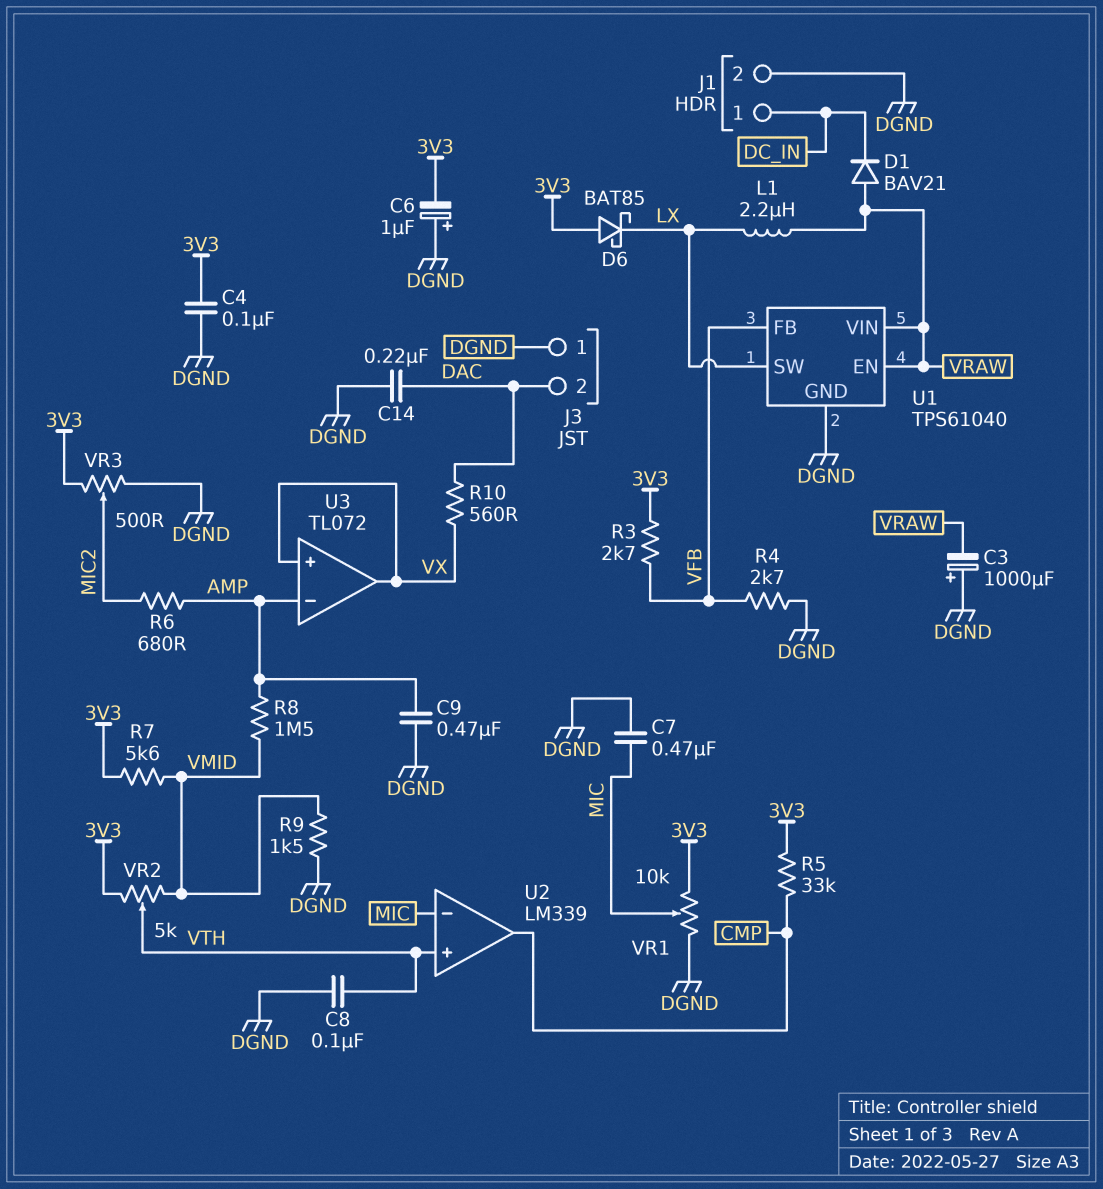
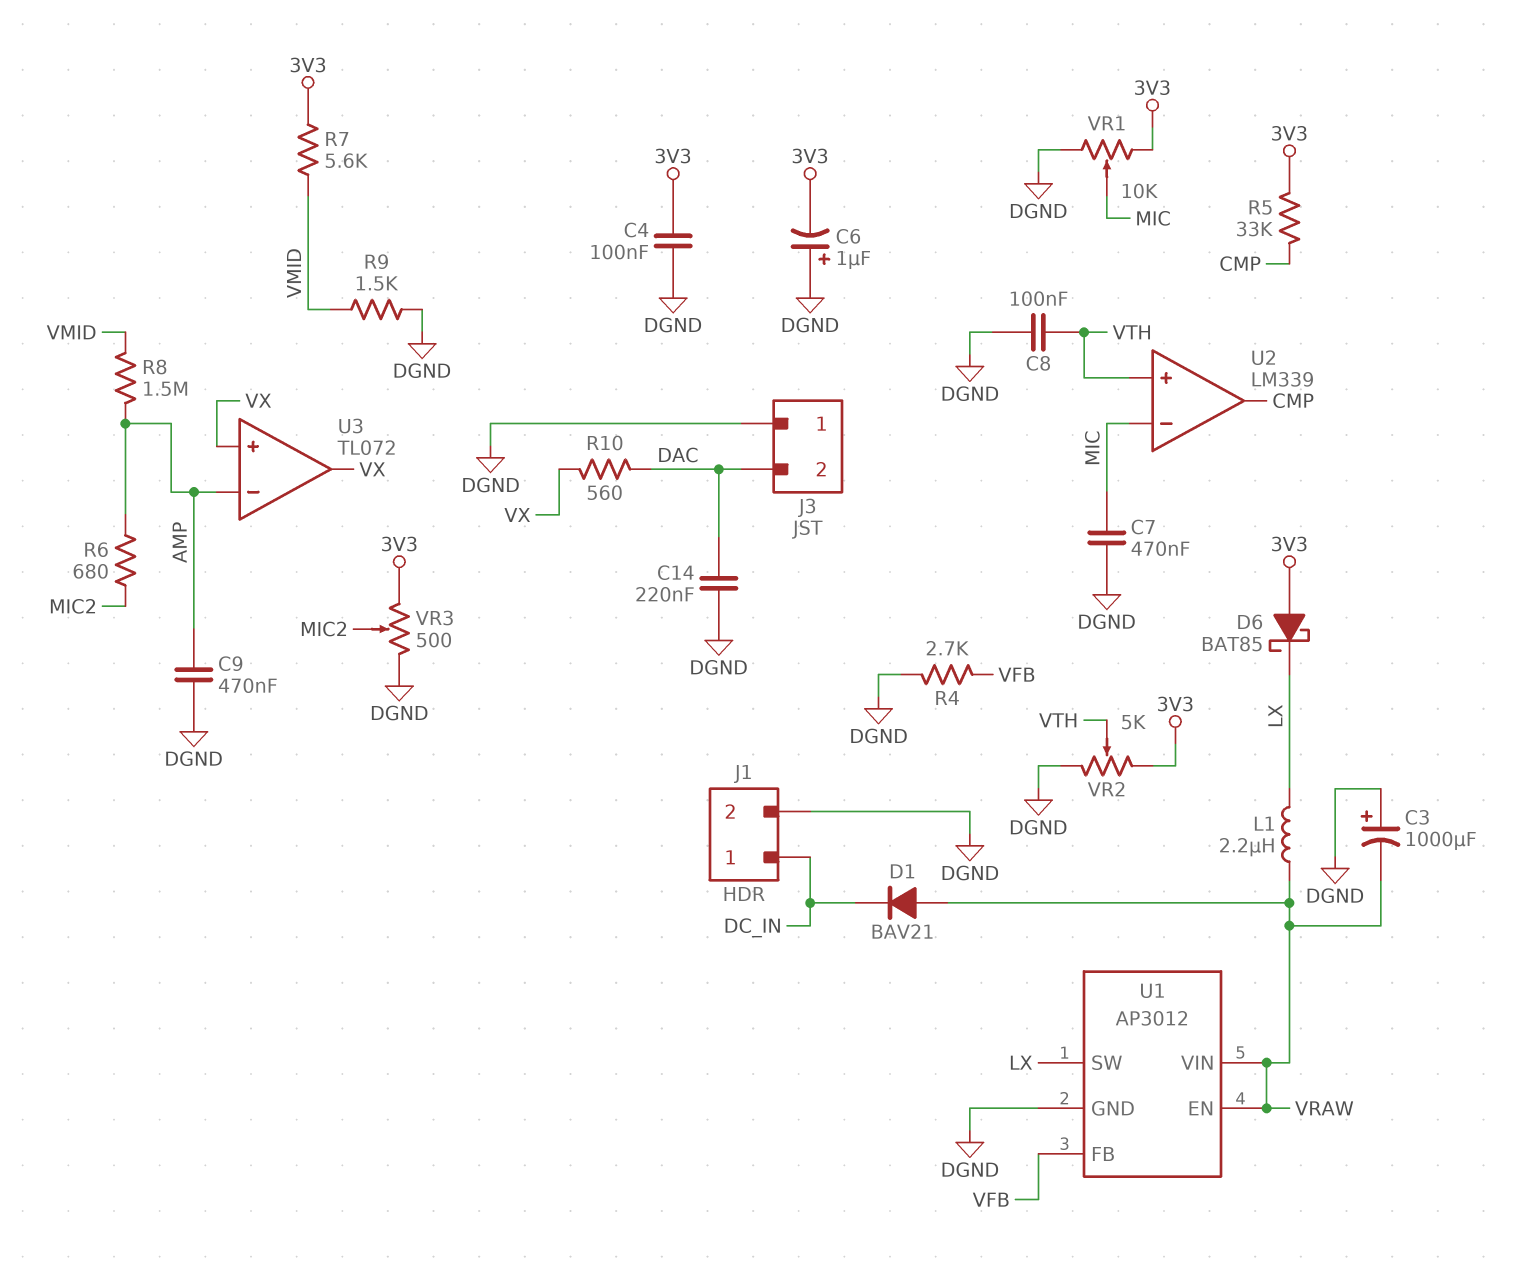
R3: 2.7k (3V3, VFB) -> none
U1: TPS61040 -> AP3012
VR2: 5k (3V3, VMID, wiper VTH) -> 5k (3V3, DGND, wiper VTH)

